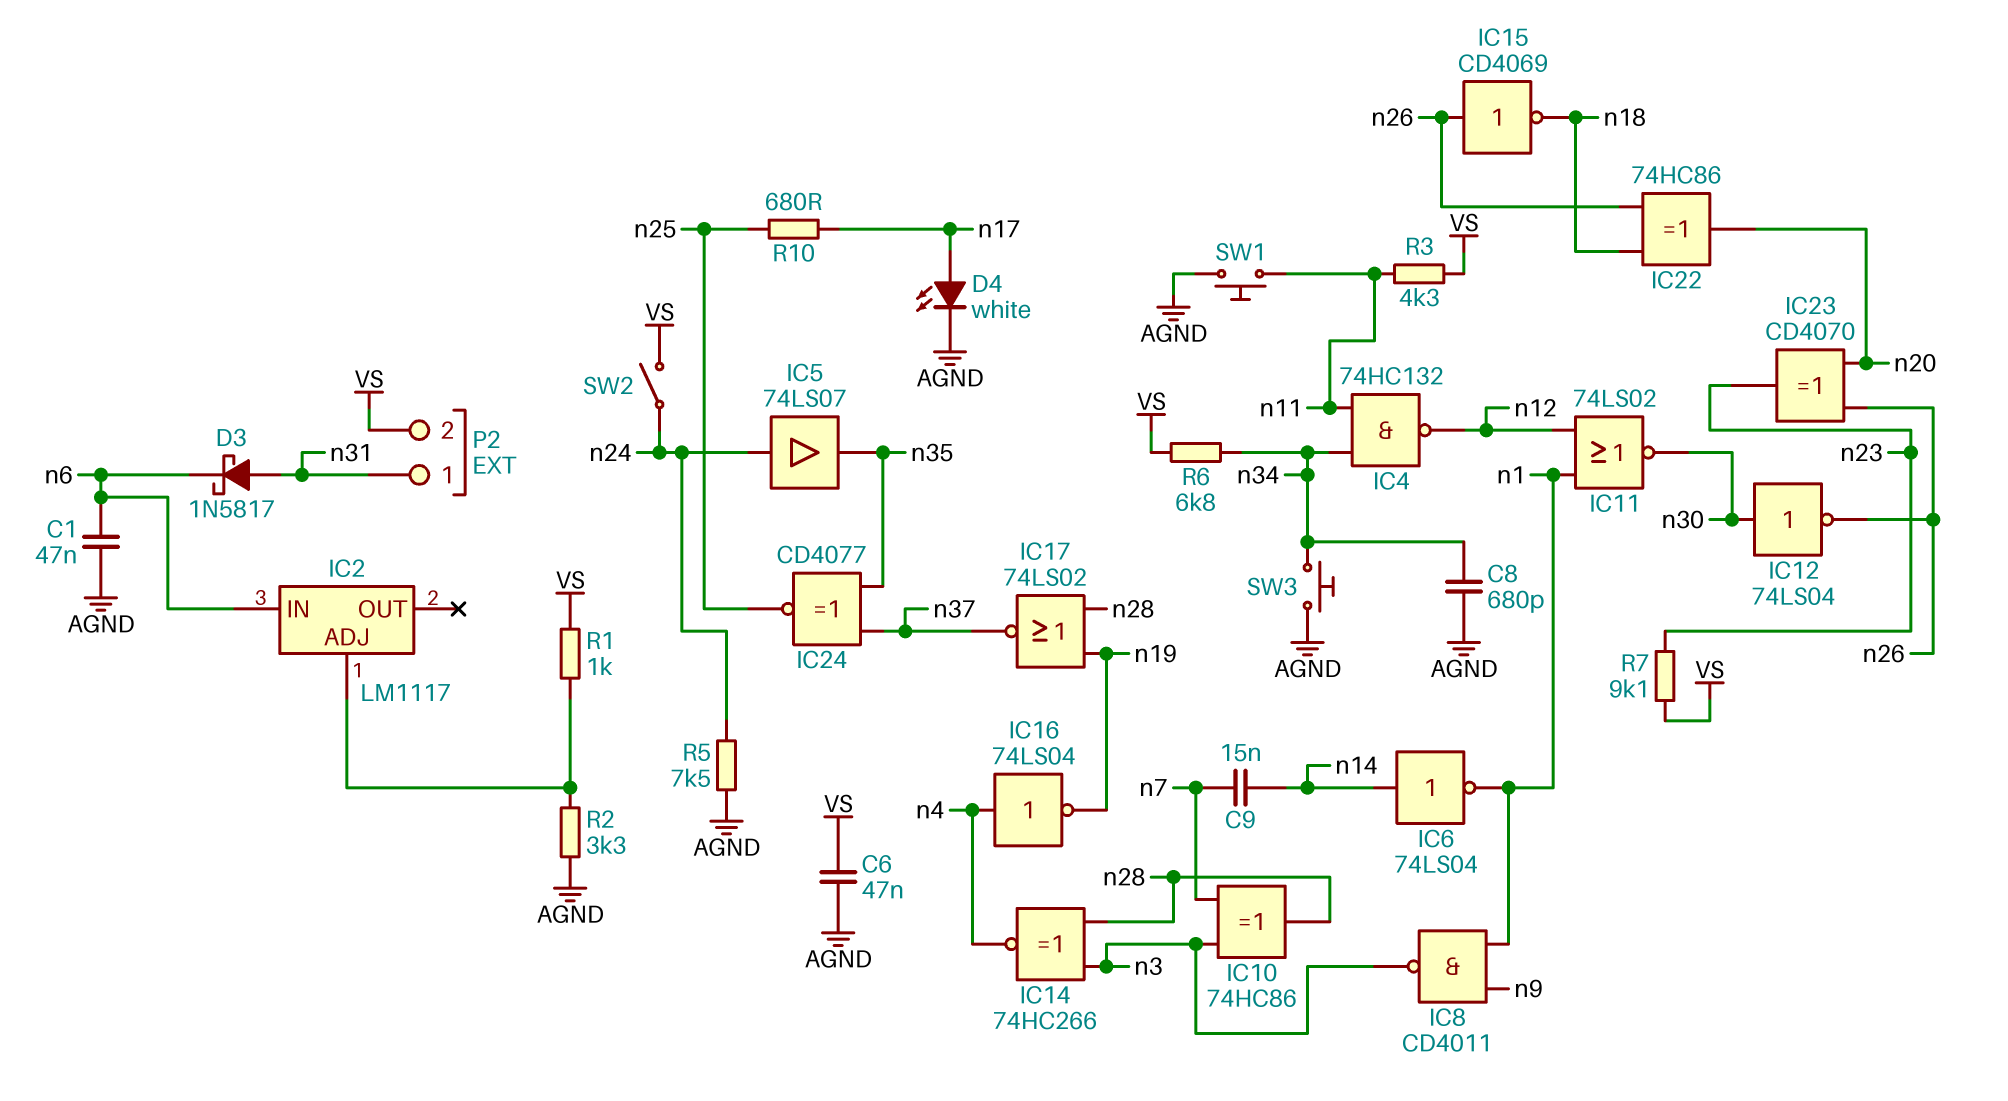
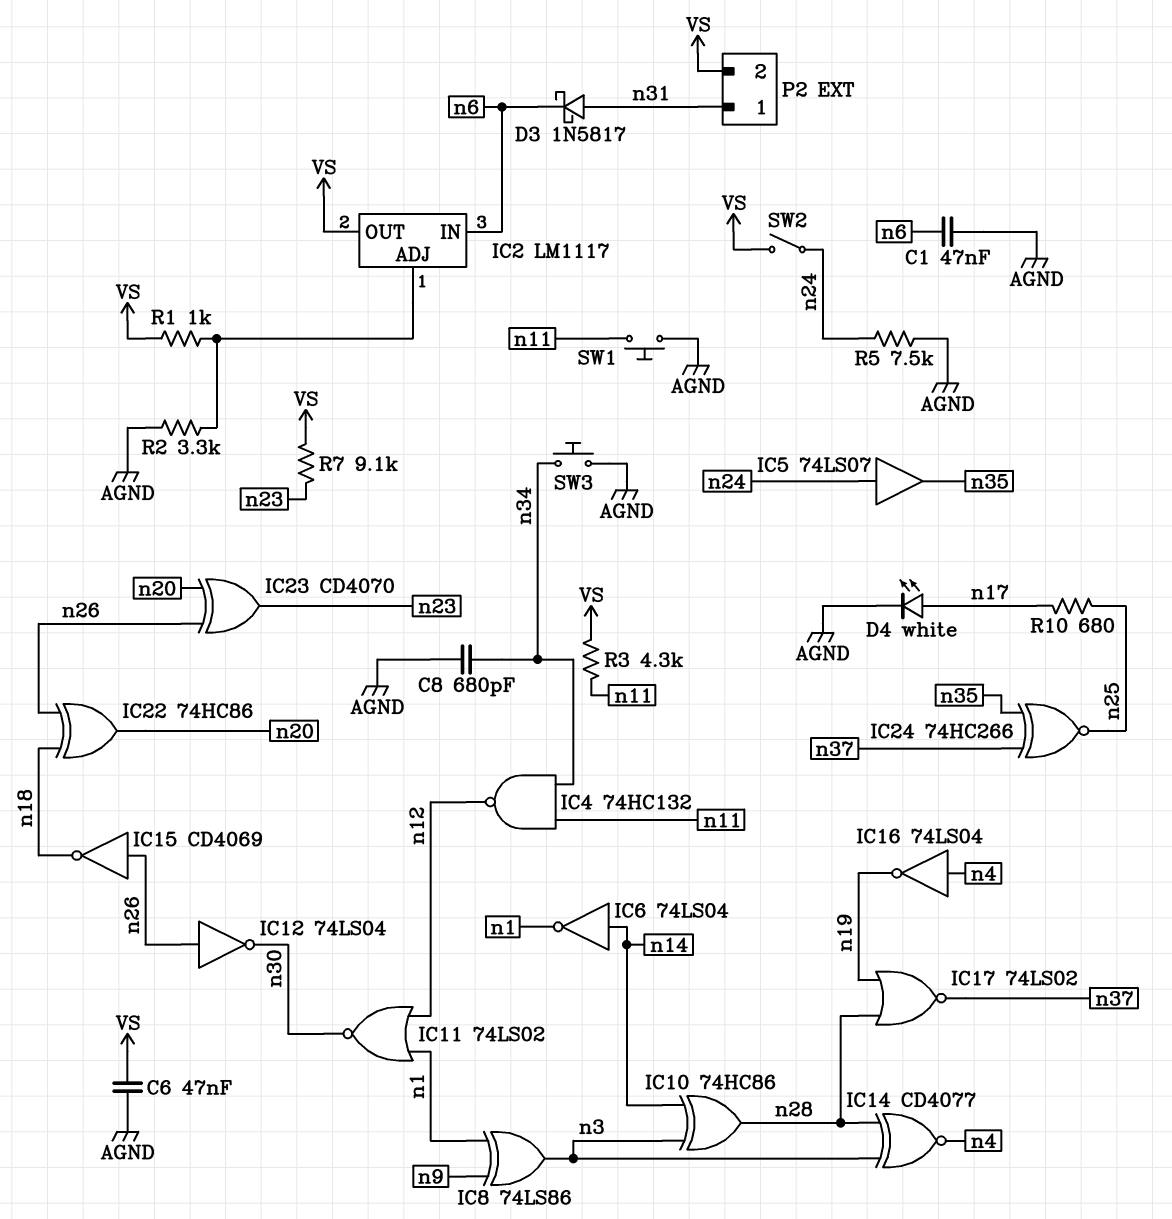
C9: 15nF (n7, n14) -> none
IC2 pin OUT: none -> VS
IC8: NAND CD4011 (in n1, in n9, out n3) -> XOR 74LS86 (in n1, in n9, out n3)
IC10: XOR 74HC86 (in n3, in n7, out n28) -> XOR 74HC86 (in n3, in n14, out n28)
IC12: NOT 74LS04 (in n30, out n26) -> NOT 74LS04 (in n26, out n30)
IC14: XNOR 74HC266 (in n3, in n28, out n4) -> XNOR CD4077 (in n3, in n28, out n4)
IC24: XNOR CD4077 (in n35, in n37, out n25) -> XNOR 74HC266 (in n35, in n37, out n25)
R6: 6.8k (VS, n34) -> none

